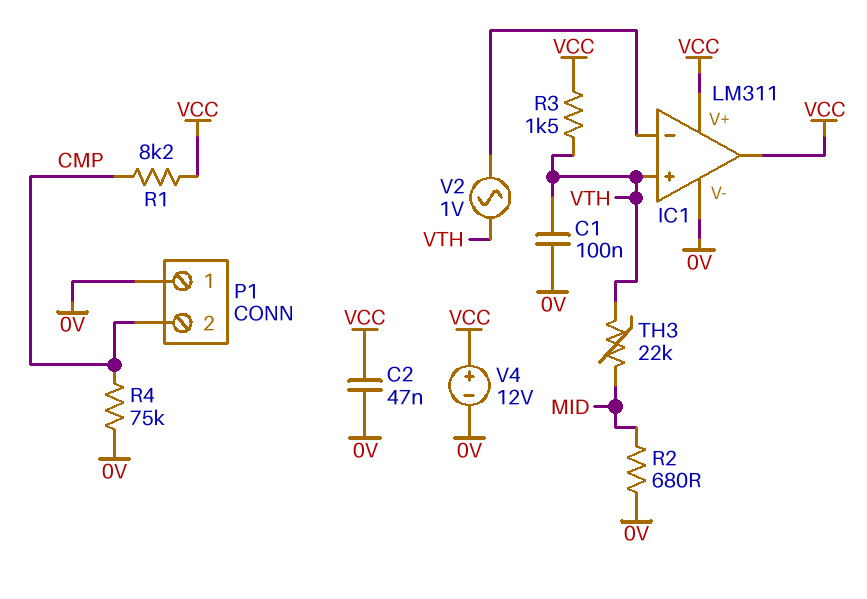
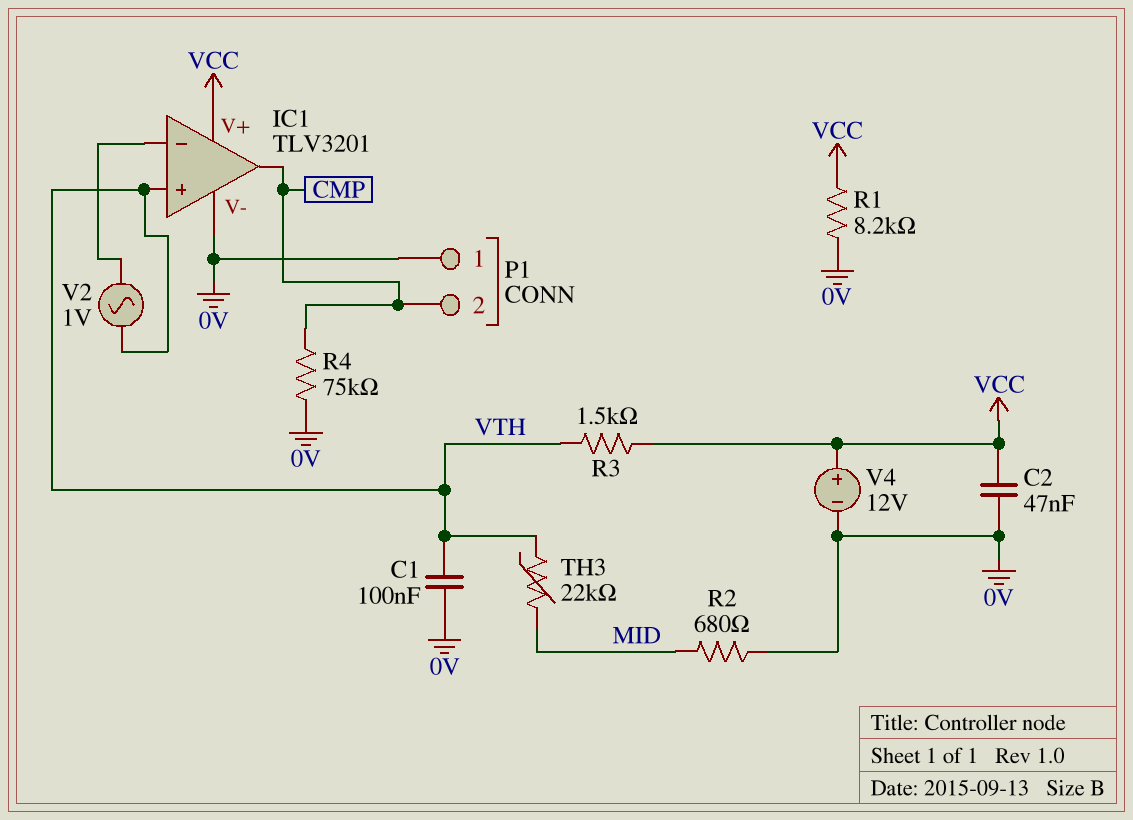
IC1: LM311 -> TLV3201
IC1 pin out: VCC -> CMP
R1: 8.2k (CMP, VCC) -> 8.2k (0V, VCC)

